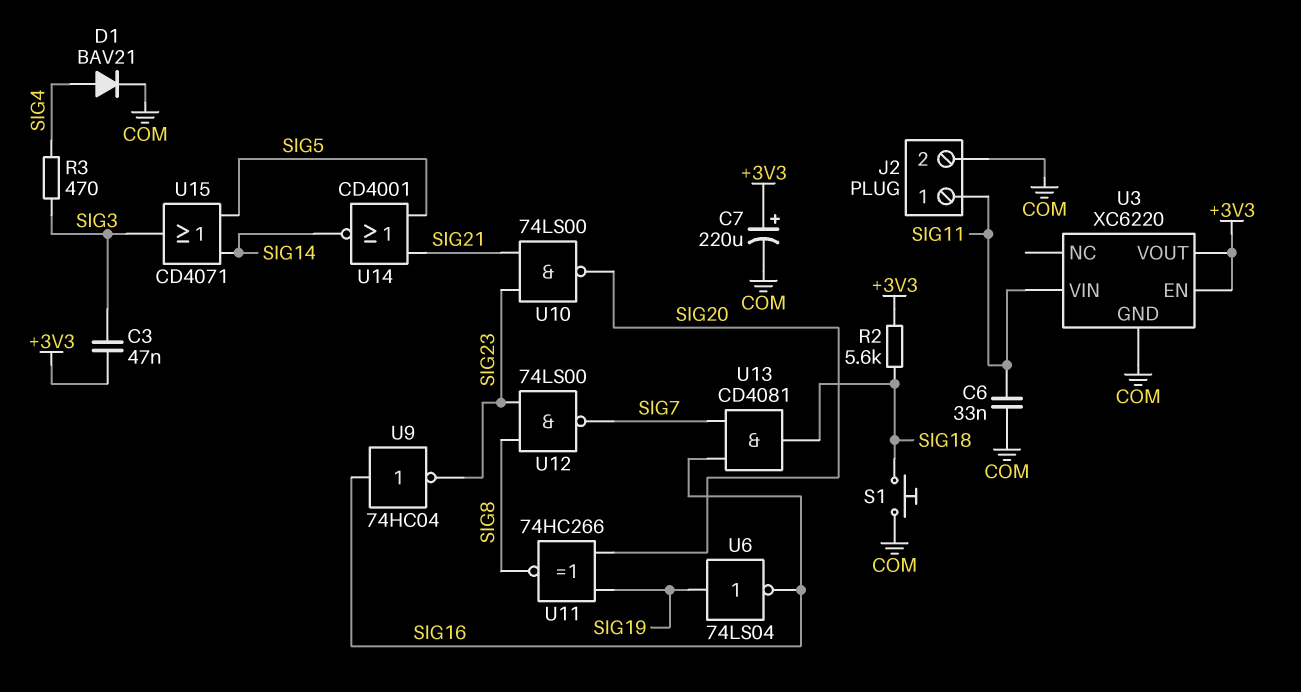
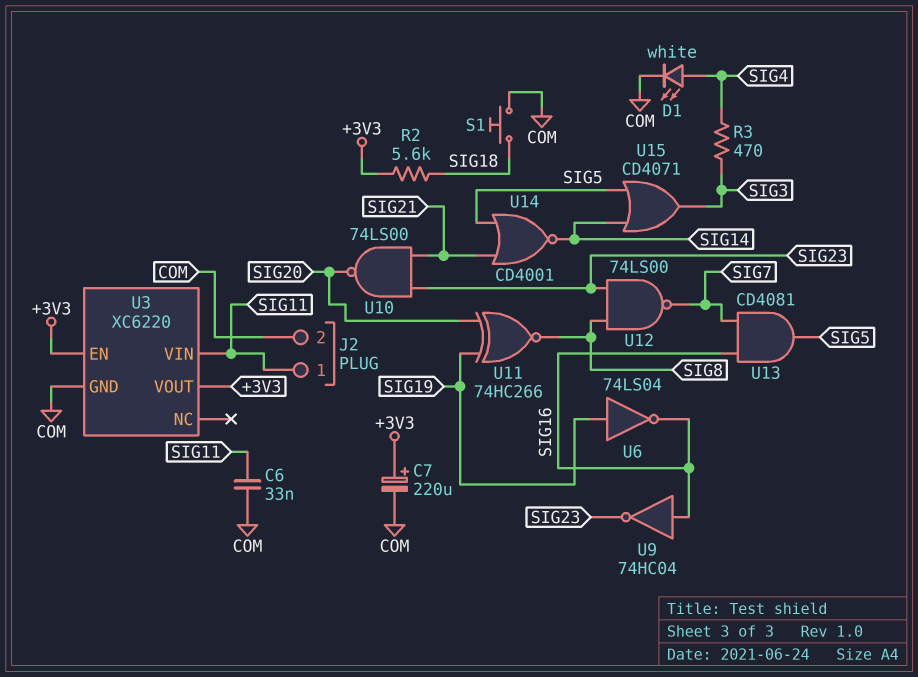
C3: 47nF (+3V3, SIG3) -> none
D1: diode BAV21 (A SIG4, K COM) -> LED white (A SIG4, K COM)
U13: AND CD4081 (in SIG7, in SIG16, out SIG18) -> AND CD4081 (in SIG7, in SIG16, out SIG5)

